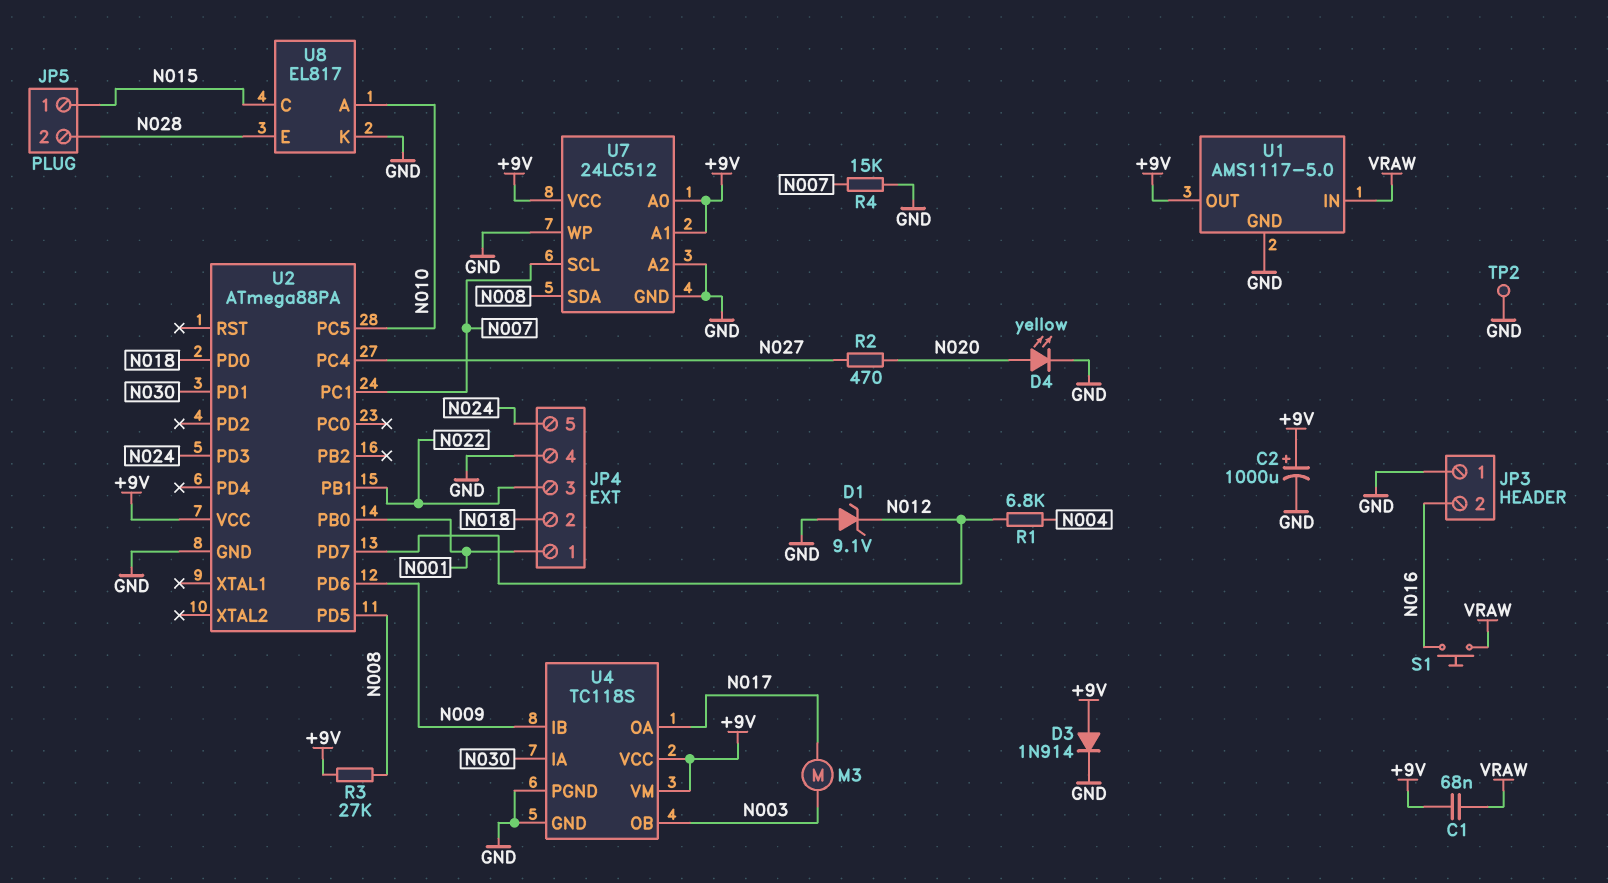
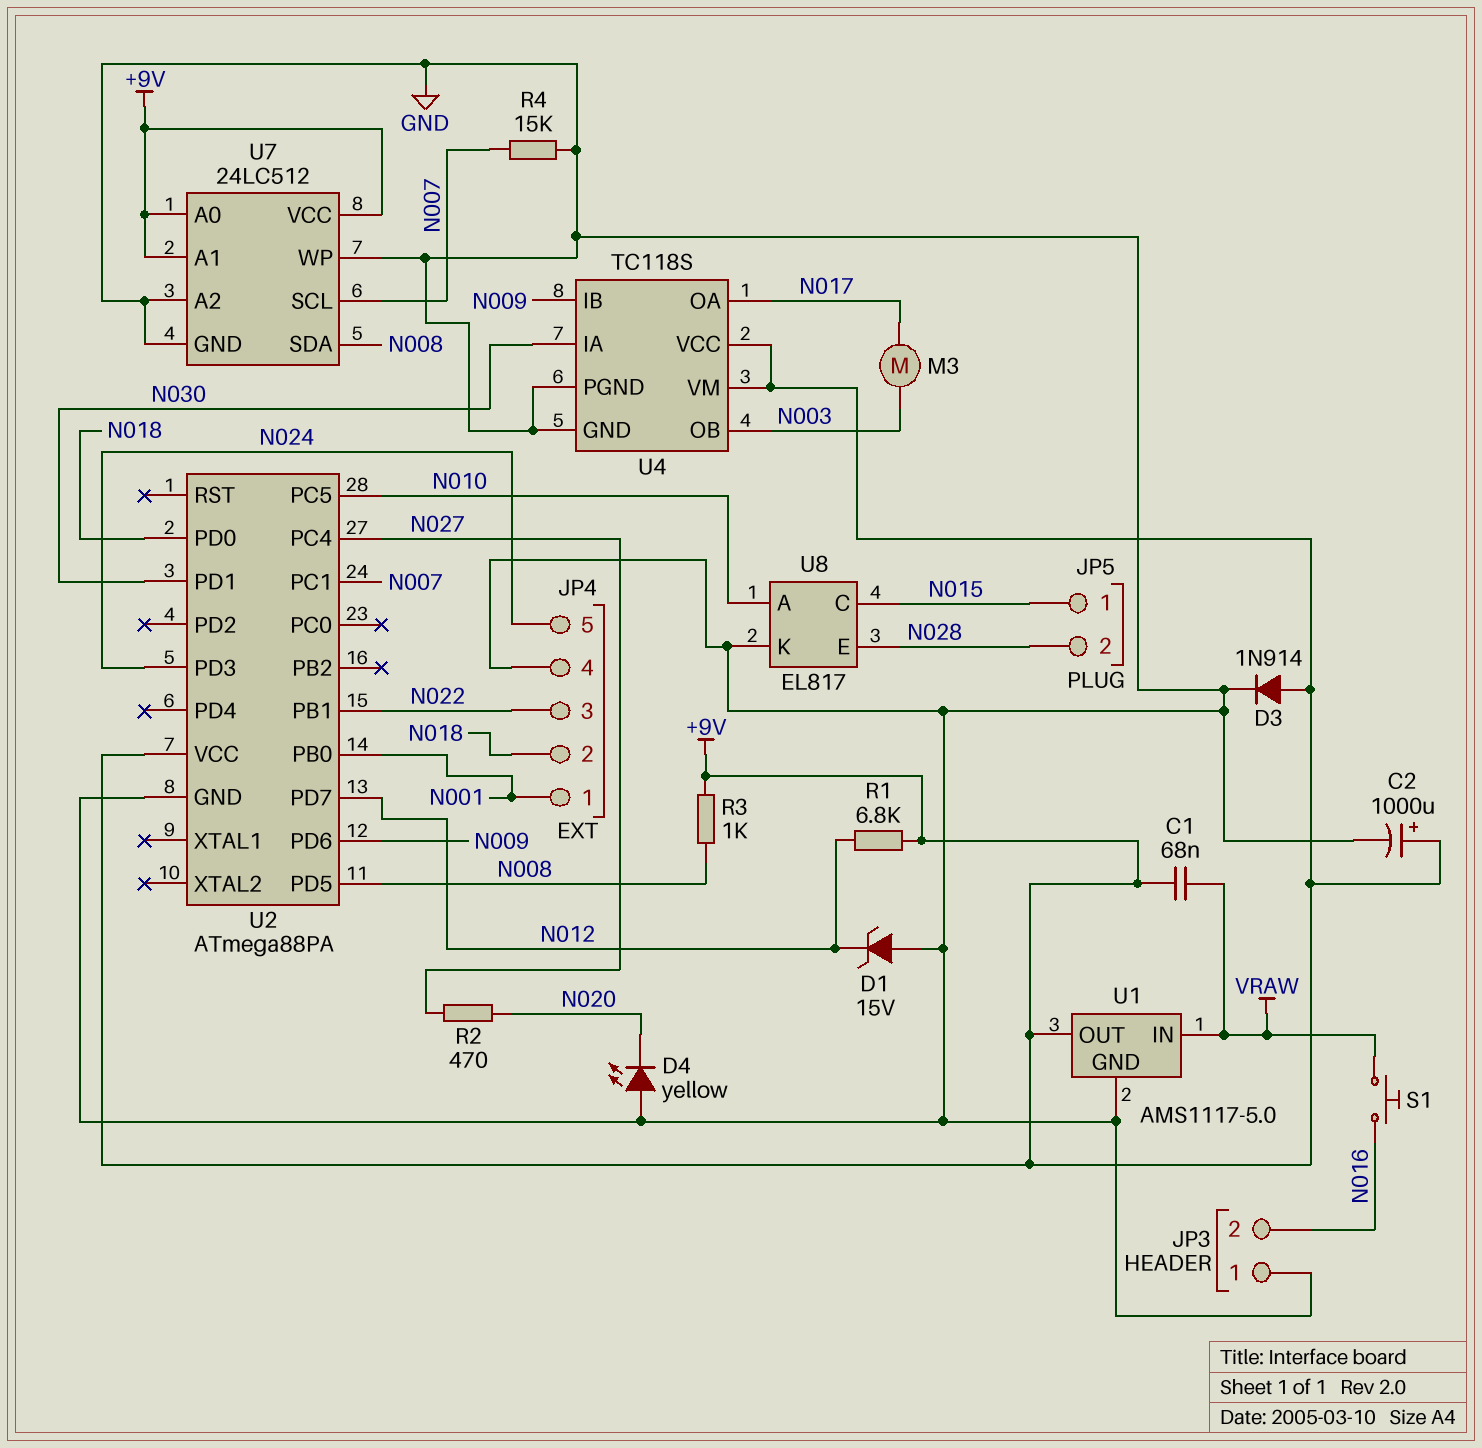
D1: zener 9.1V (A GND, K N012) -> zener 15V (A GND, K N012)
D4: LED yellow (A N020, K GND) -> LED yellow (A GND, K N020)
R1: 6.8k (N004, N012) -> 6.8k (+9V, N012)
R3: 27k (+9V, N008) -> 1k (+9V, N008)
TP2: test point (GND) -> none

